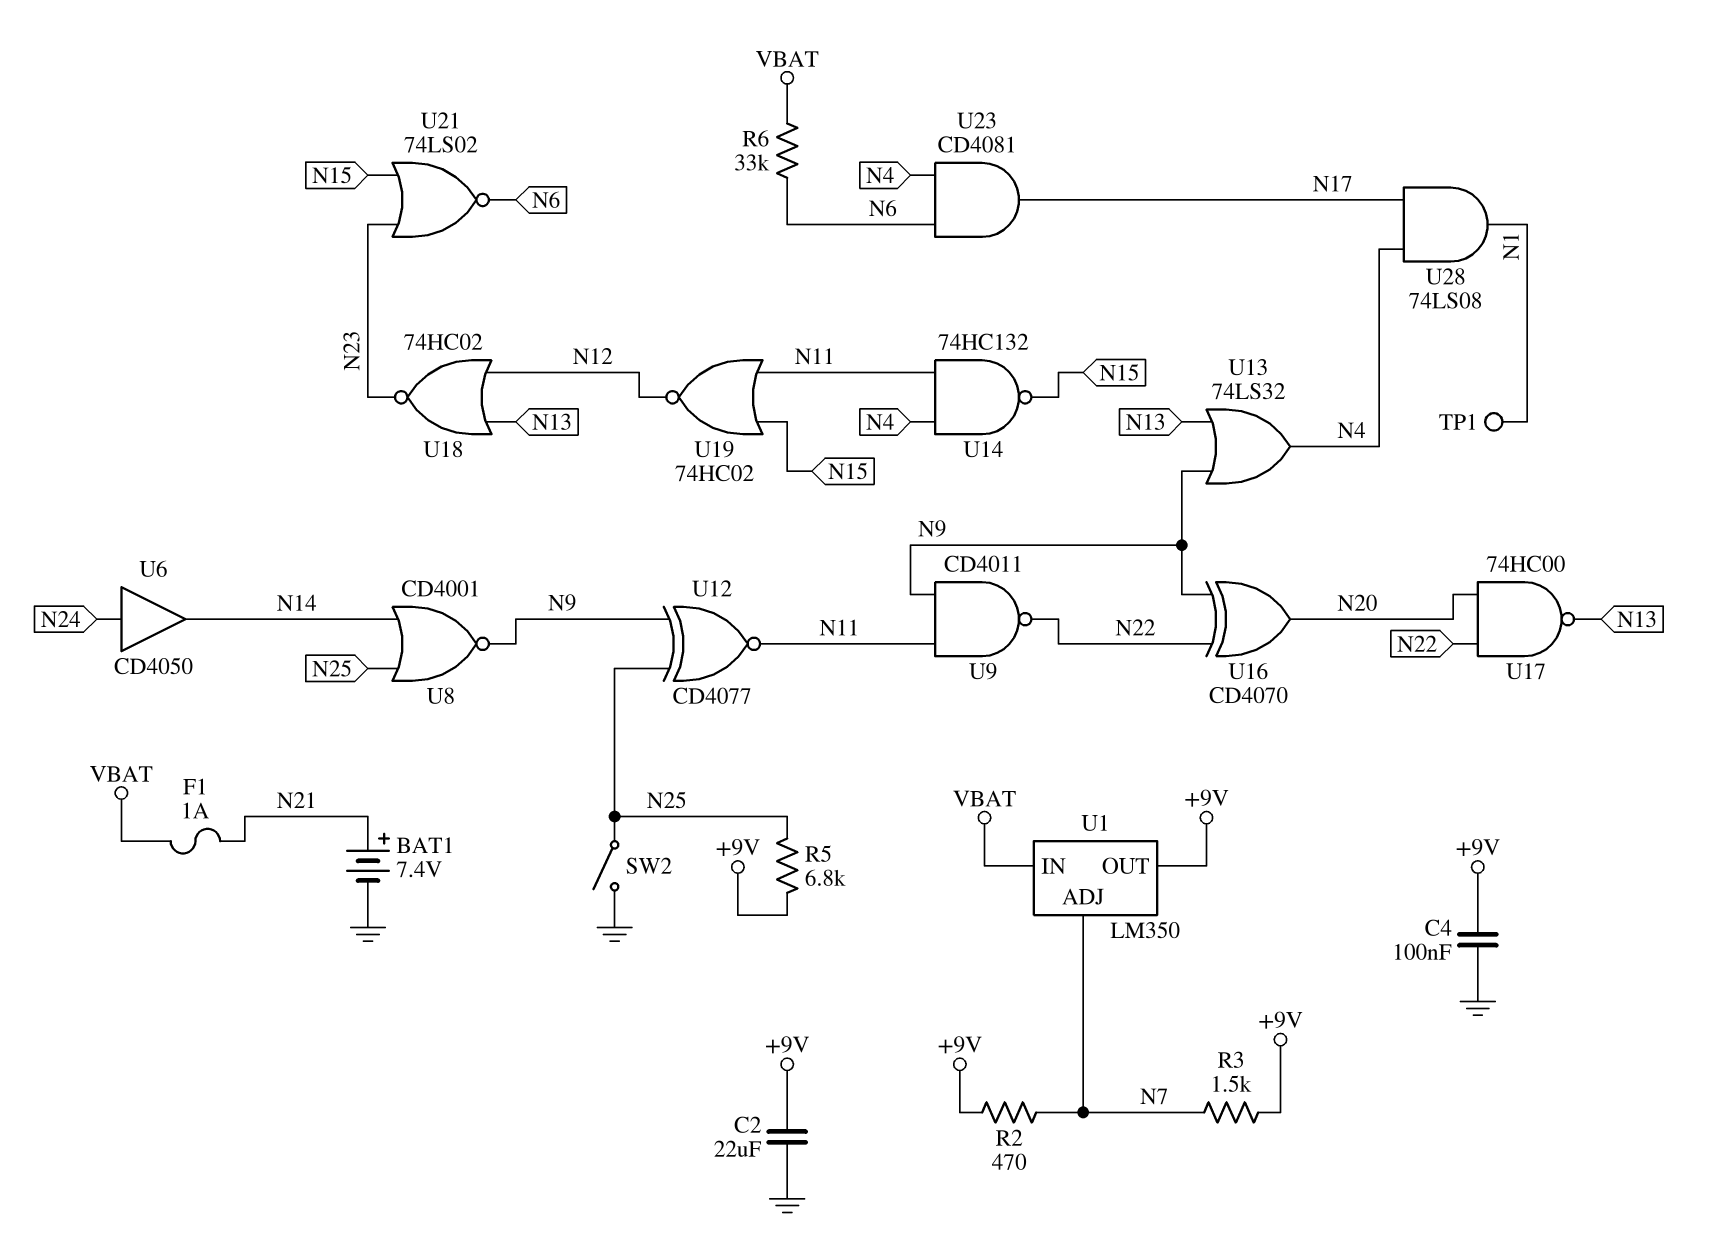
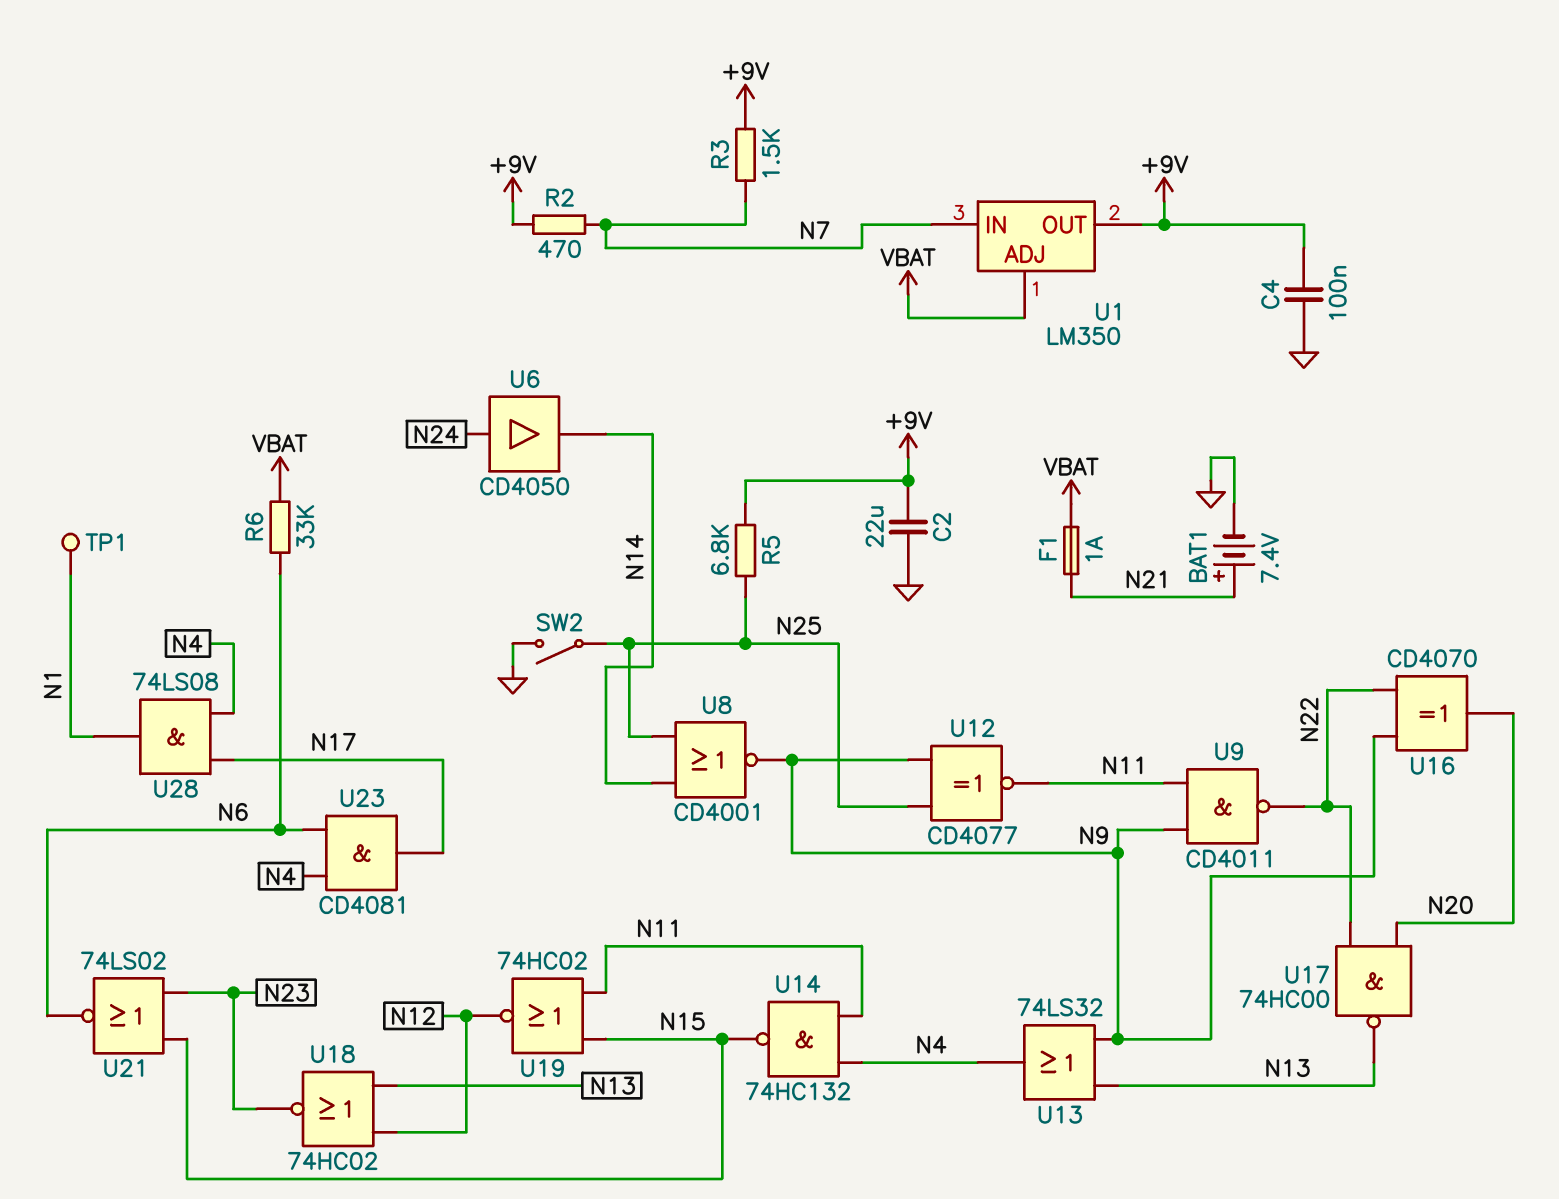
U1 pin ADJ: N7 -> VBAT
U1 pin IN: VBAT -> N7

